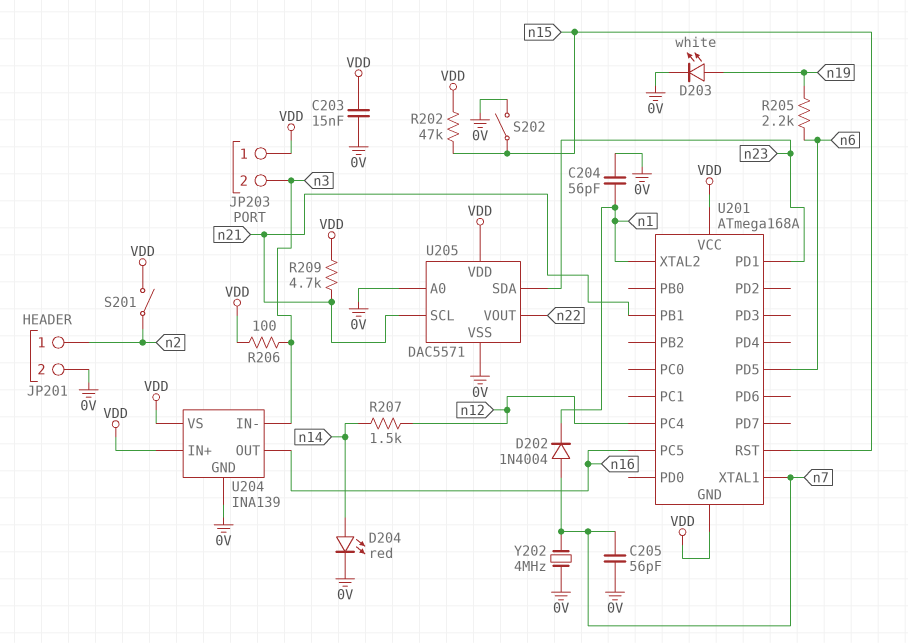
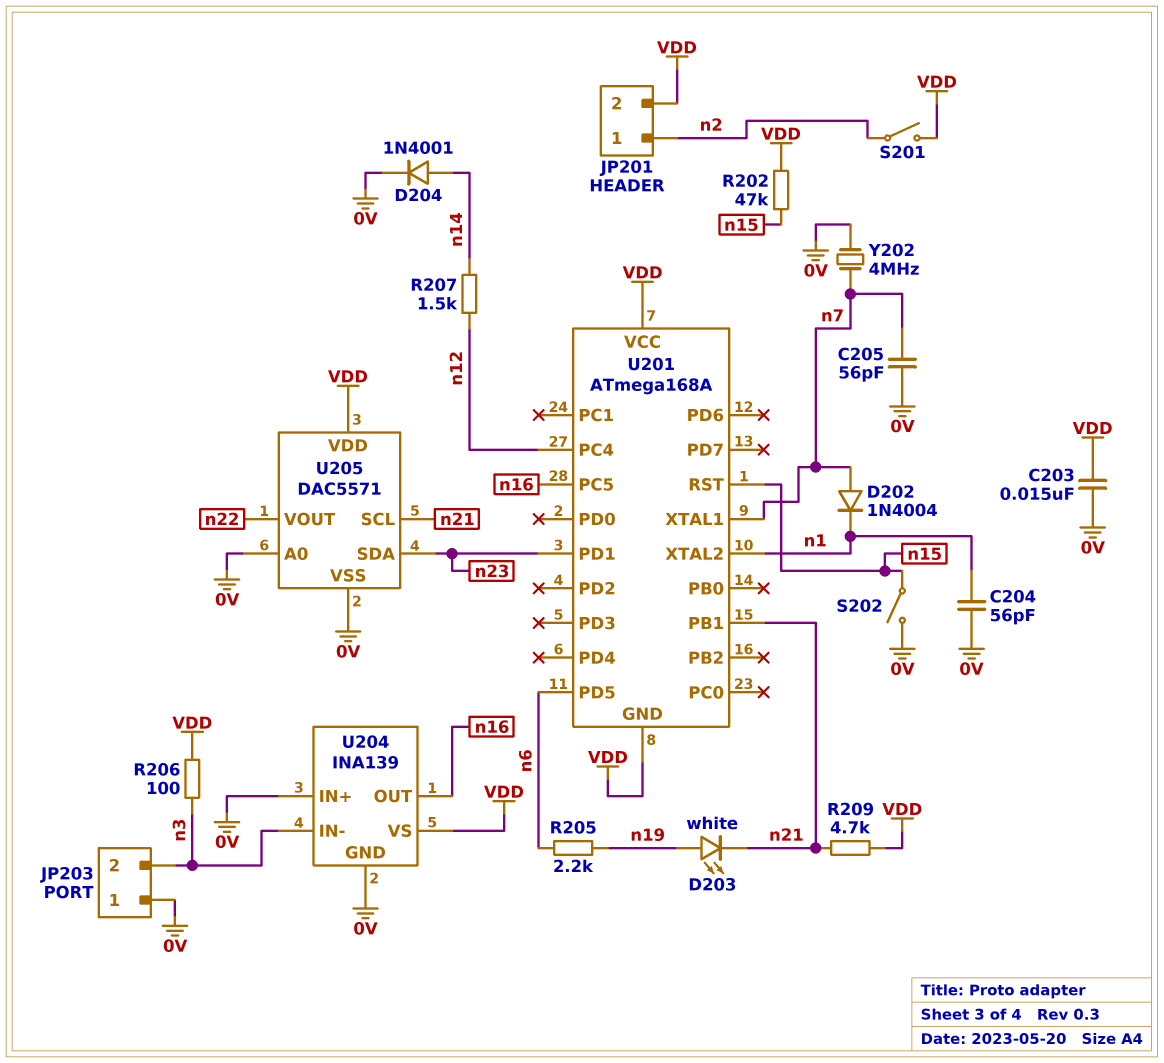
D203: LED white (A n19, K 0V) -> LED white (A n19, K n21)
D204: LED red (A n14, K 0V) -> diode 1N4001 (A n14, K 0V)
JP201 pin 2: 0V -> VDD
JP203 pin 1: VDD -> 0V
U204 pin IN+: VDD -> 0V

